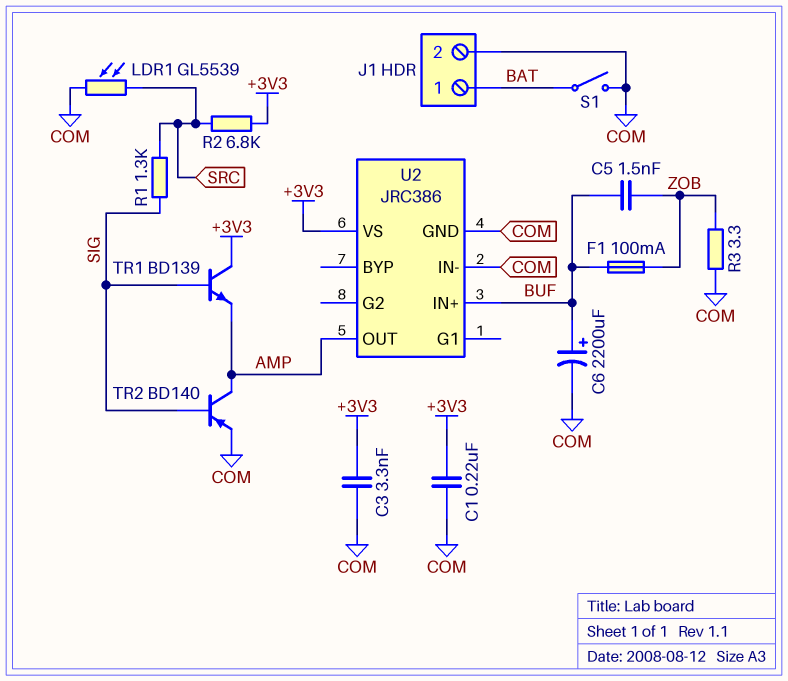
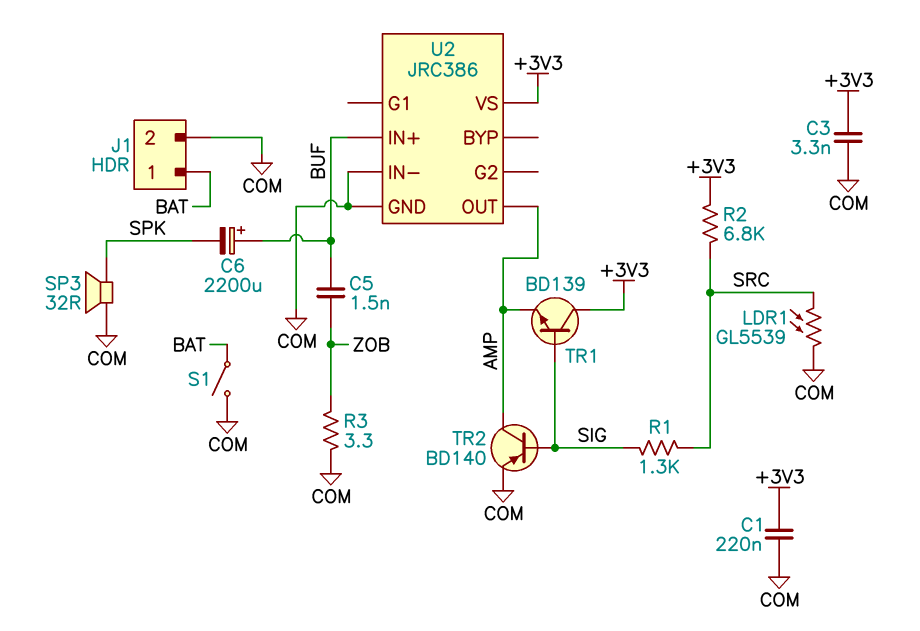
C6: 2200uF (plus BUF, minus COM) -> 2200uF (plus BUF, minus SPK)
F1: 100mA (BUF, ZOB) -> none
SP3: none -> speaker 32R (COM, SPK)

